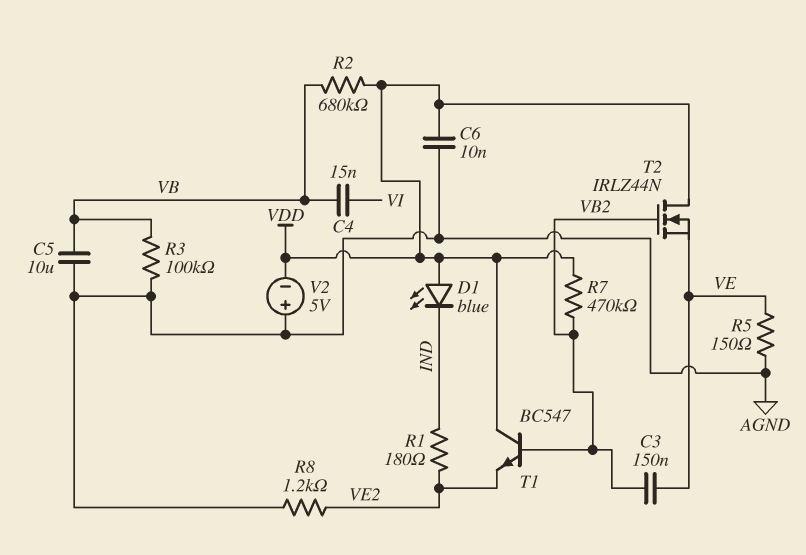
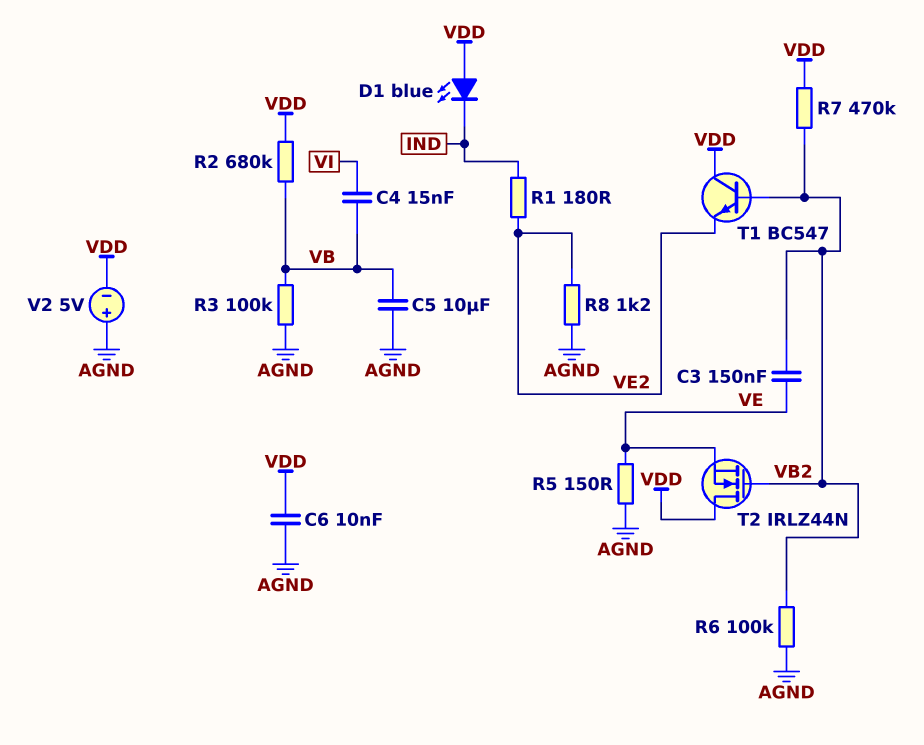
R6: none -> 100k (AGND, VB2)

